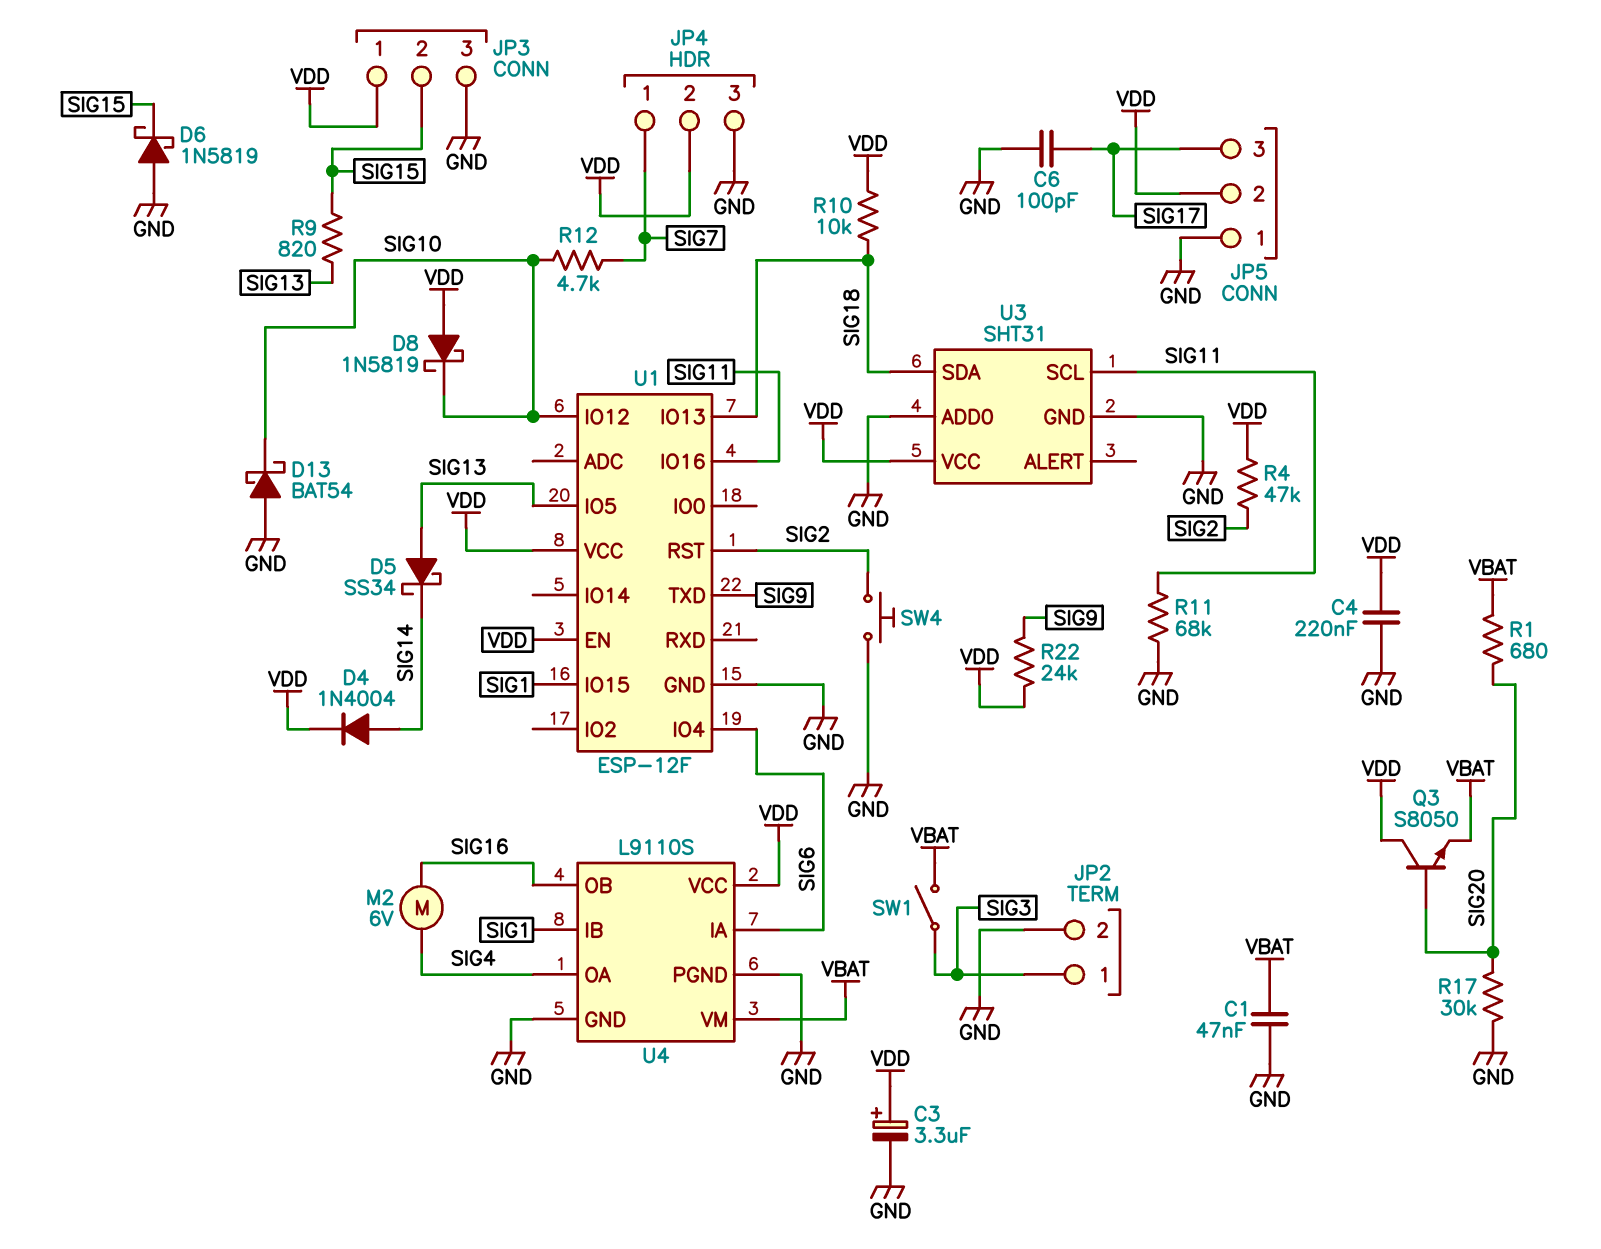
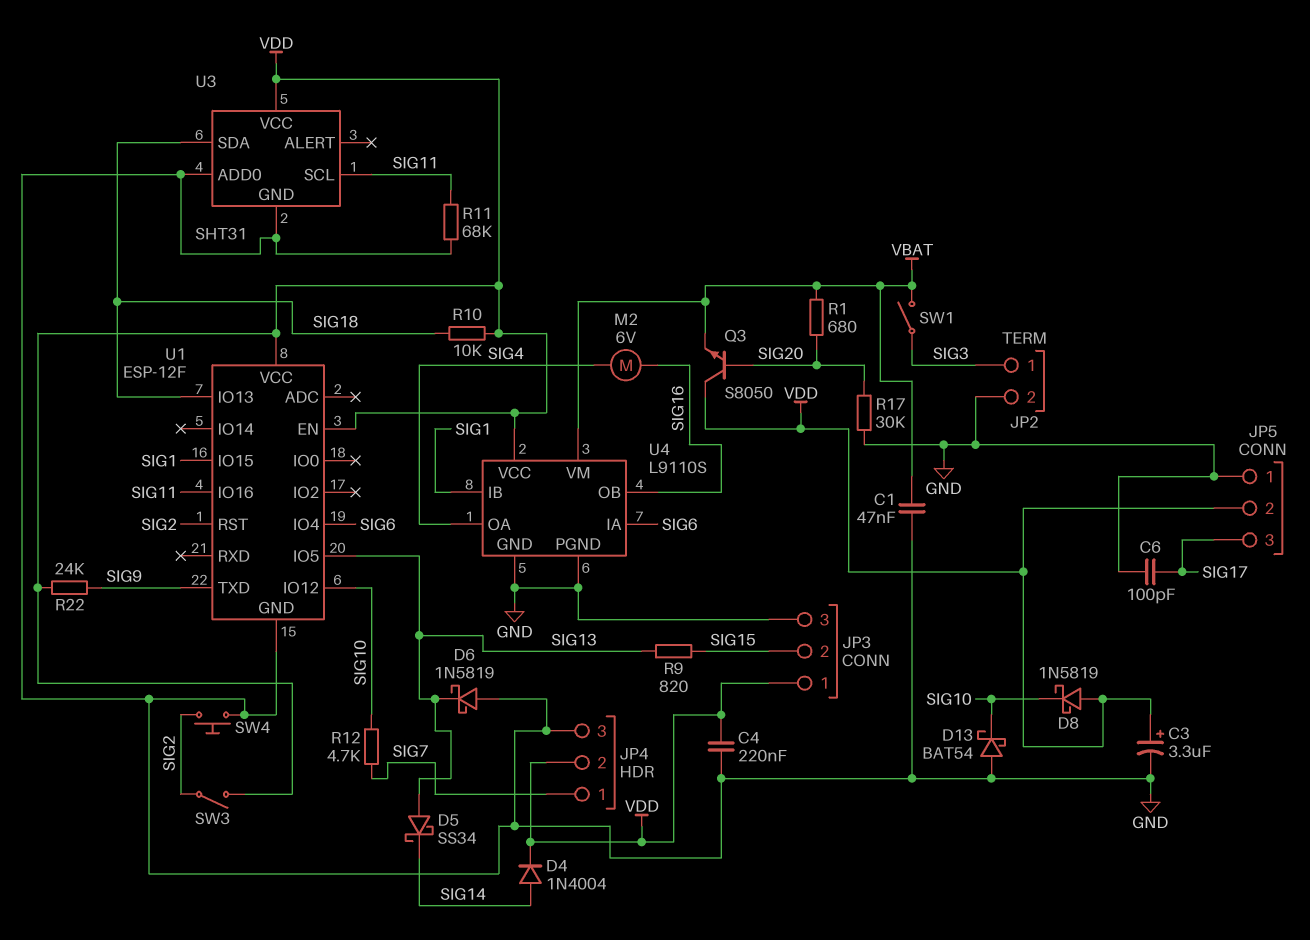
D6: schottky 1N5819 (A GND, K SIG15) -> schottky 1N5819 (A GND, K SIG13)
R4: 47k (SIG2, VDD) -> none
SW3: none -> switch (SIG2, VDD)

